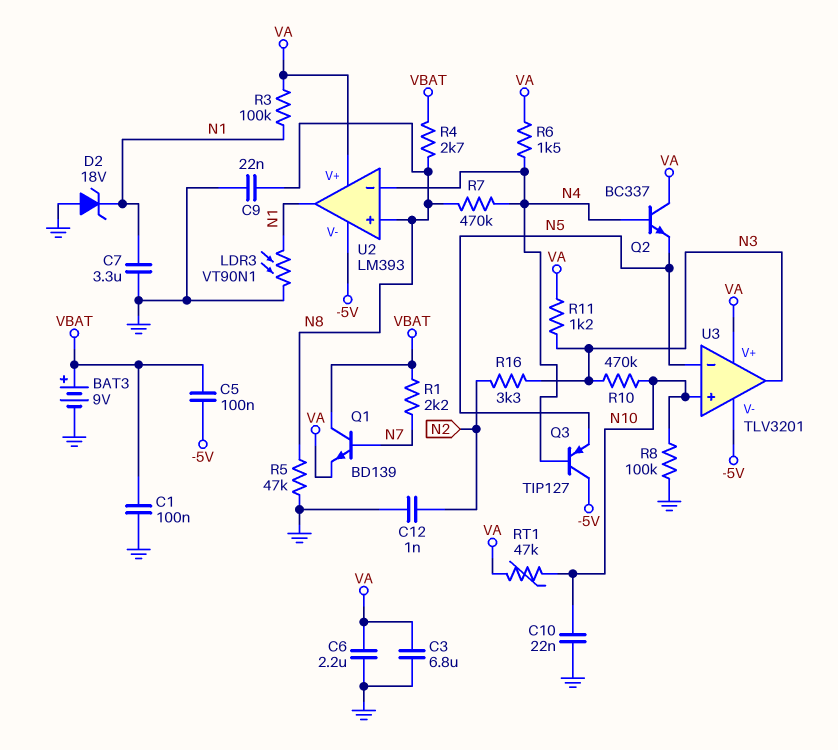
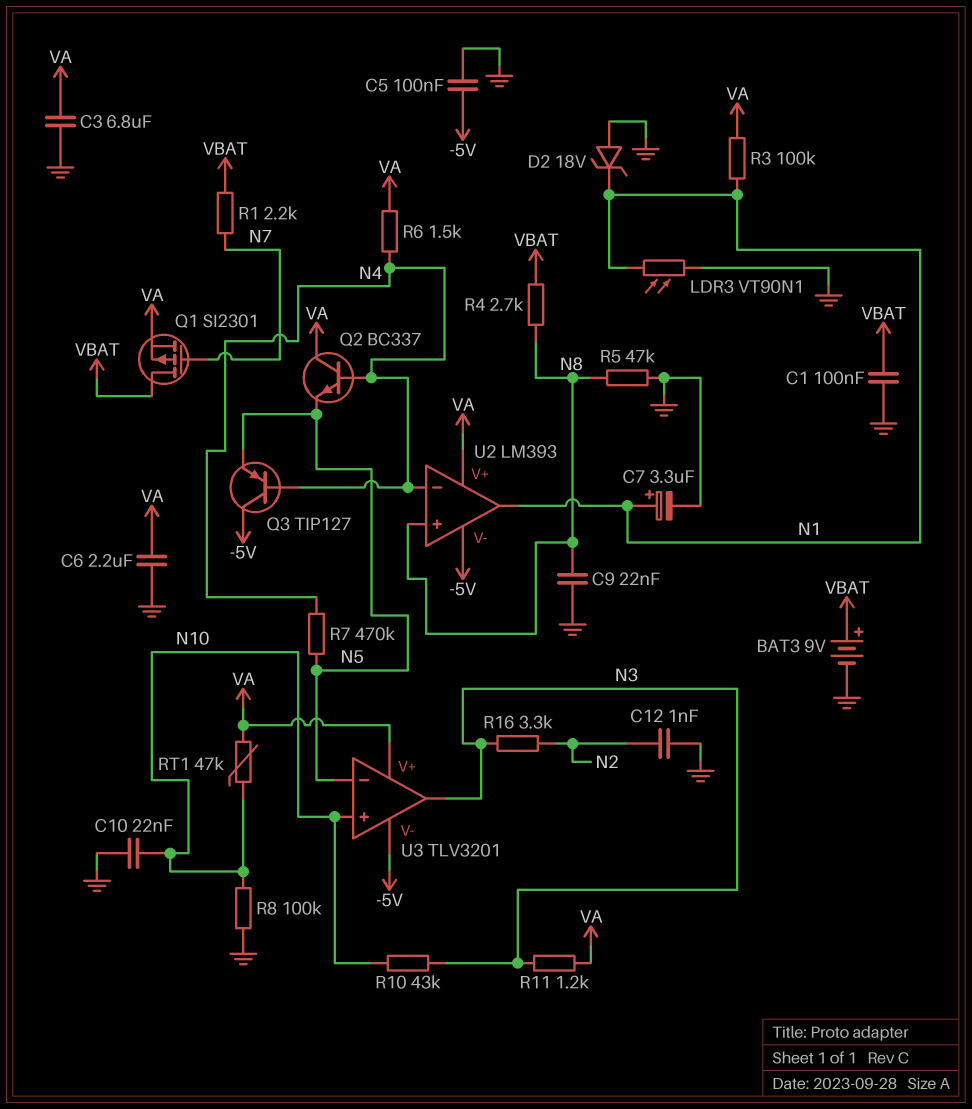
C5: 100nF (-5V, VBAT) -> 100nF (-5V, GND)
C7: 3.3uF (GND, N1) -> 3.3uF (plus N1, minus GND)
Q1: NPN BD139 (B N7, C VBAT, E VA) -> PMOS SI2301 (G N7, D VBAT, S VA)
R7: 470k (N4, N8) -> 470k (N4, N5)
R10: 470k (N3, N10) -> 43k (N3, N10)

